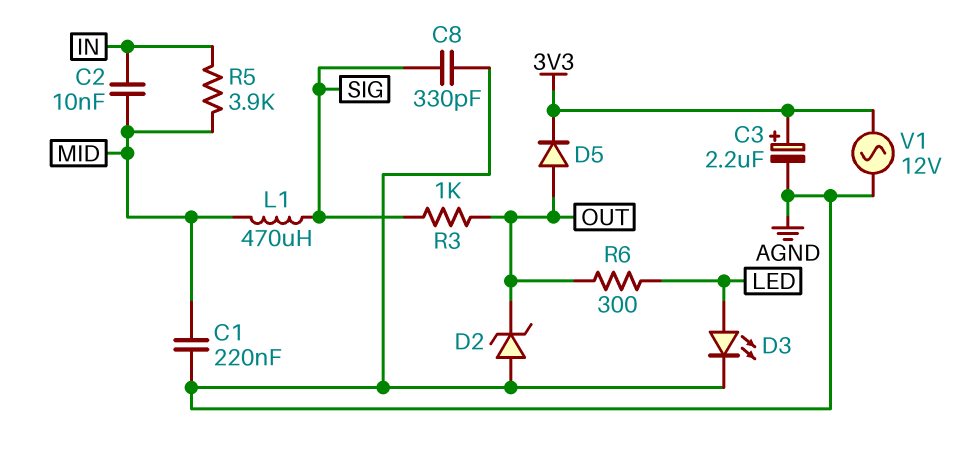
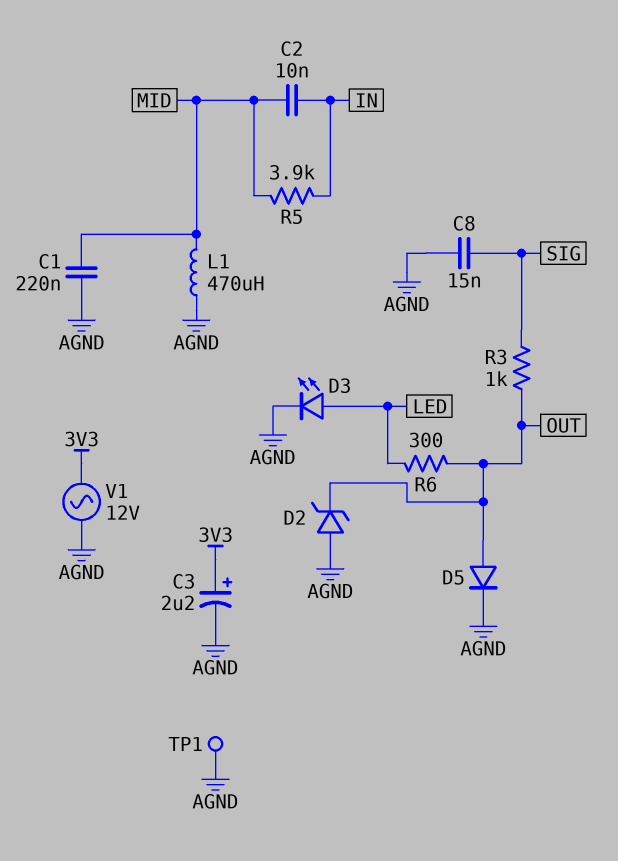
C8: 330pF (AGND, SIG) -> 15nF (AGND, SIG)
D5: diode (A OUT, K 3V3) -> diode (A OUT, K AGND)
L1: 470uH (MID, SIG) -> 470uH (AGND, MID)
TP1: none -> test point (AGND)

